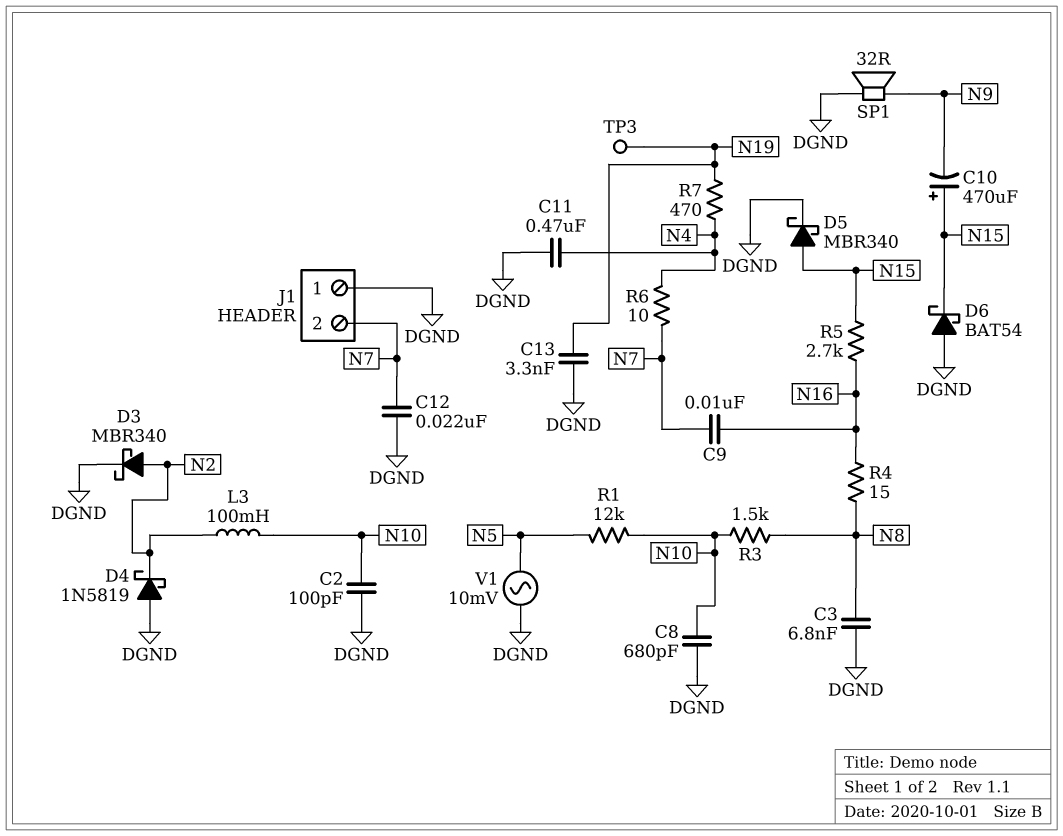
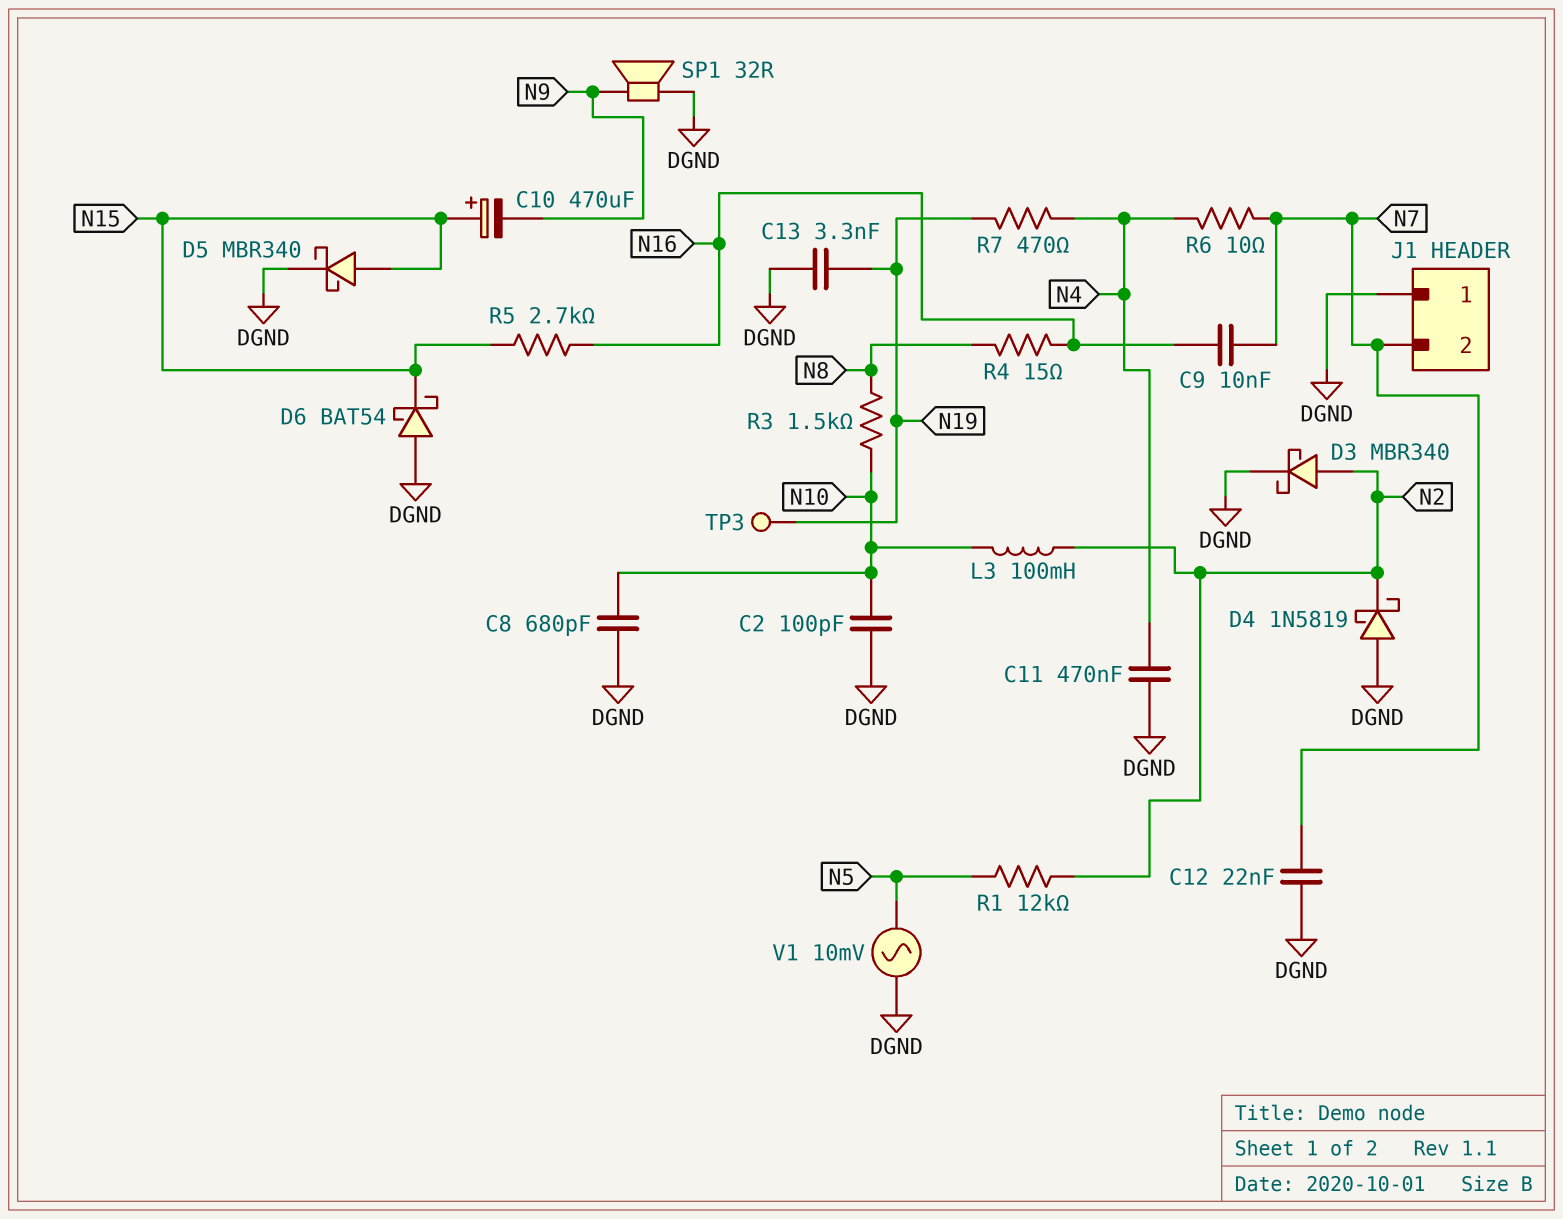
C3: 6.8nF (DGND, N8) -> none
R1: 12k (N5, N10) -> 12k (N2, N5)

